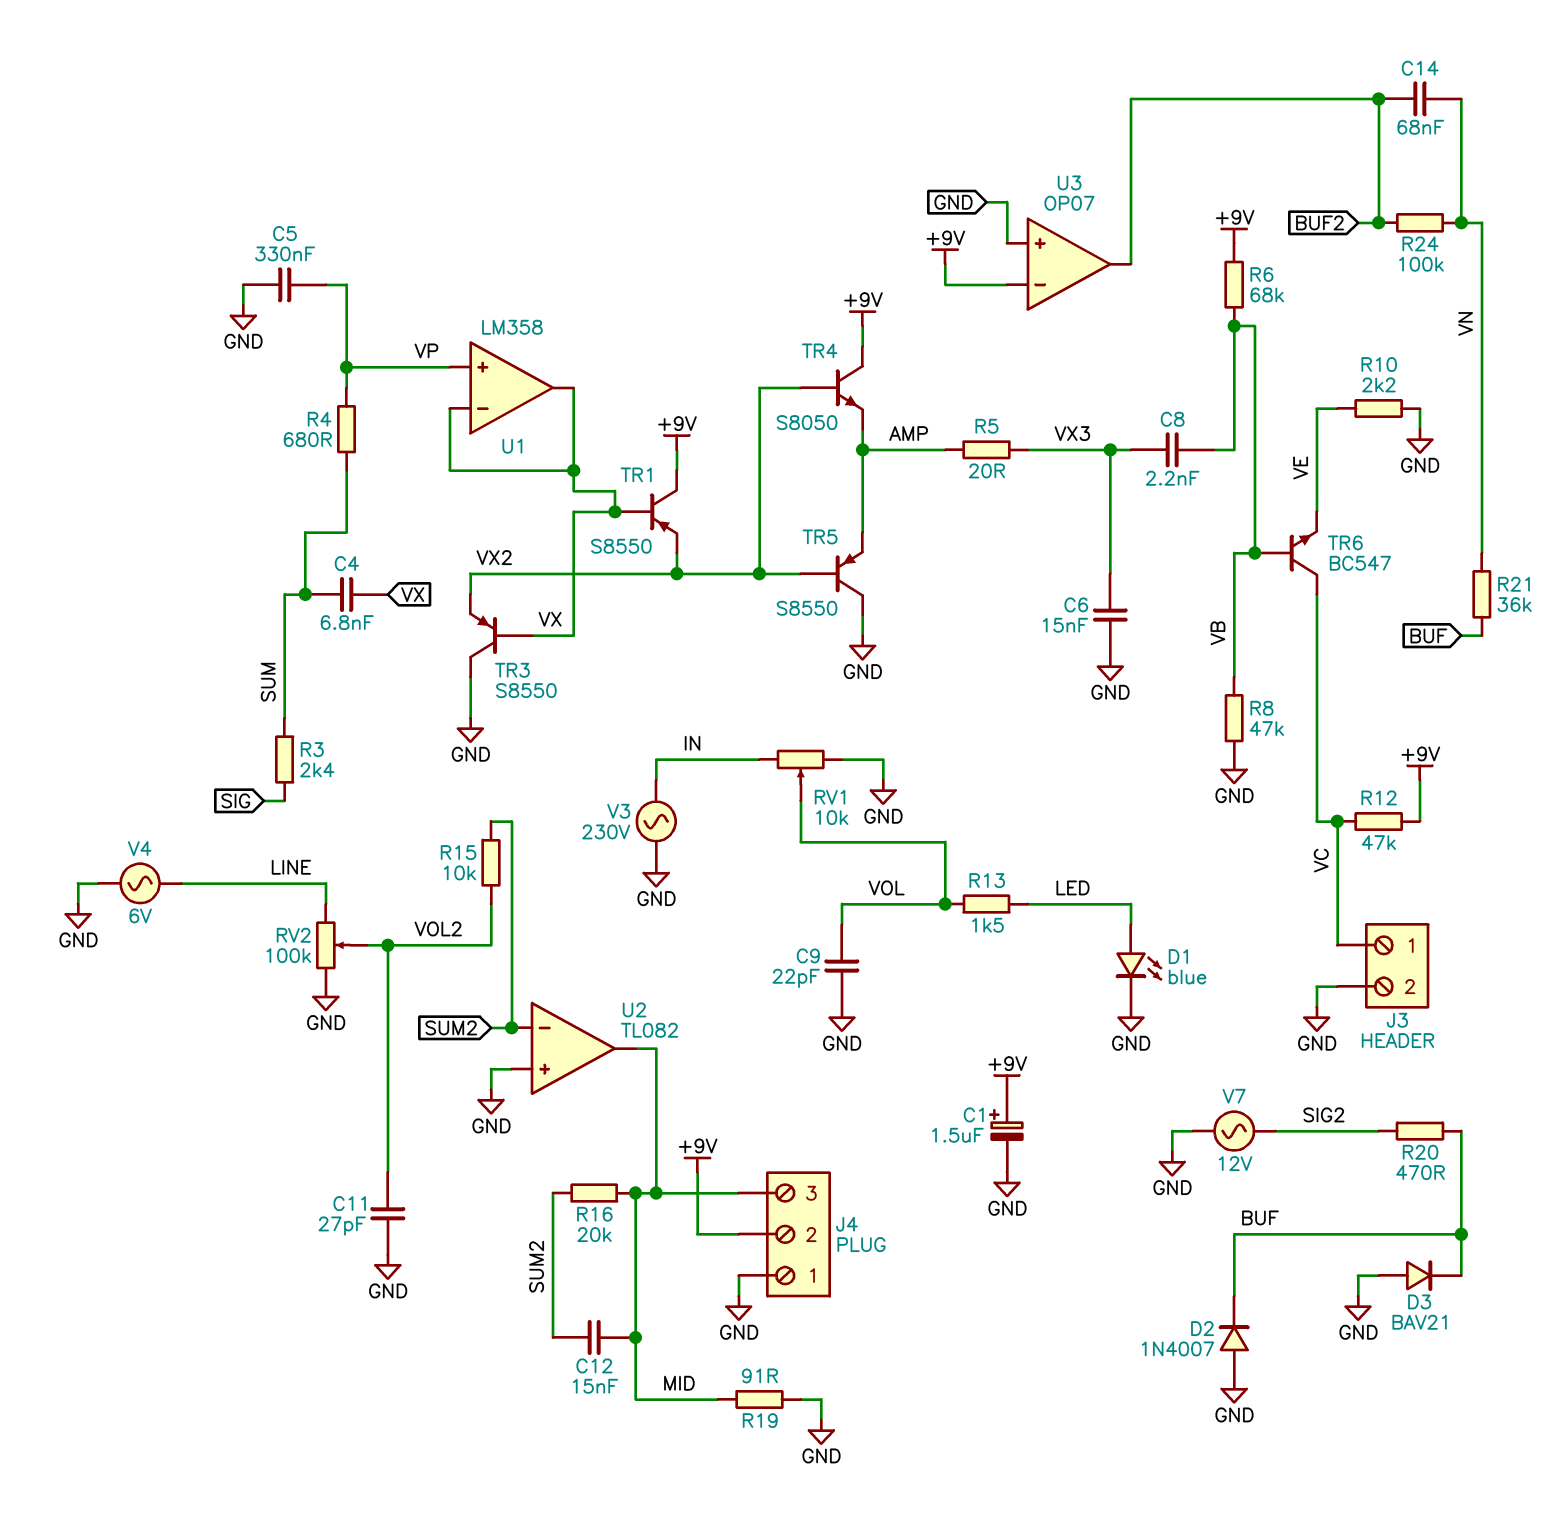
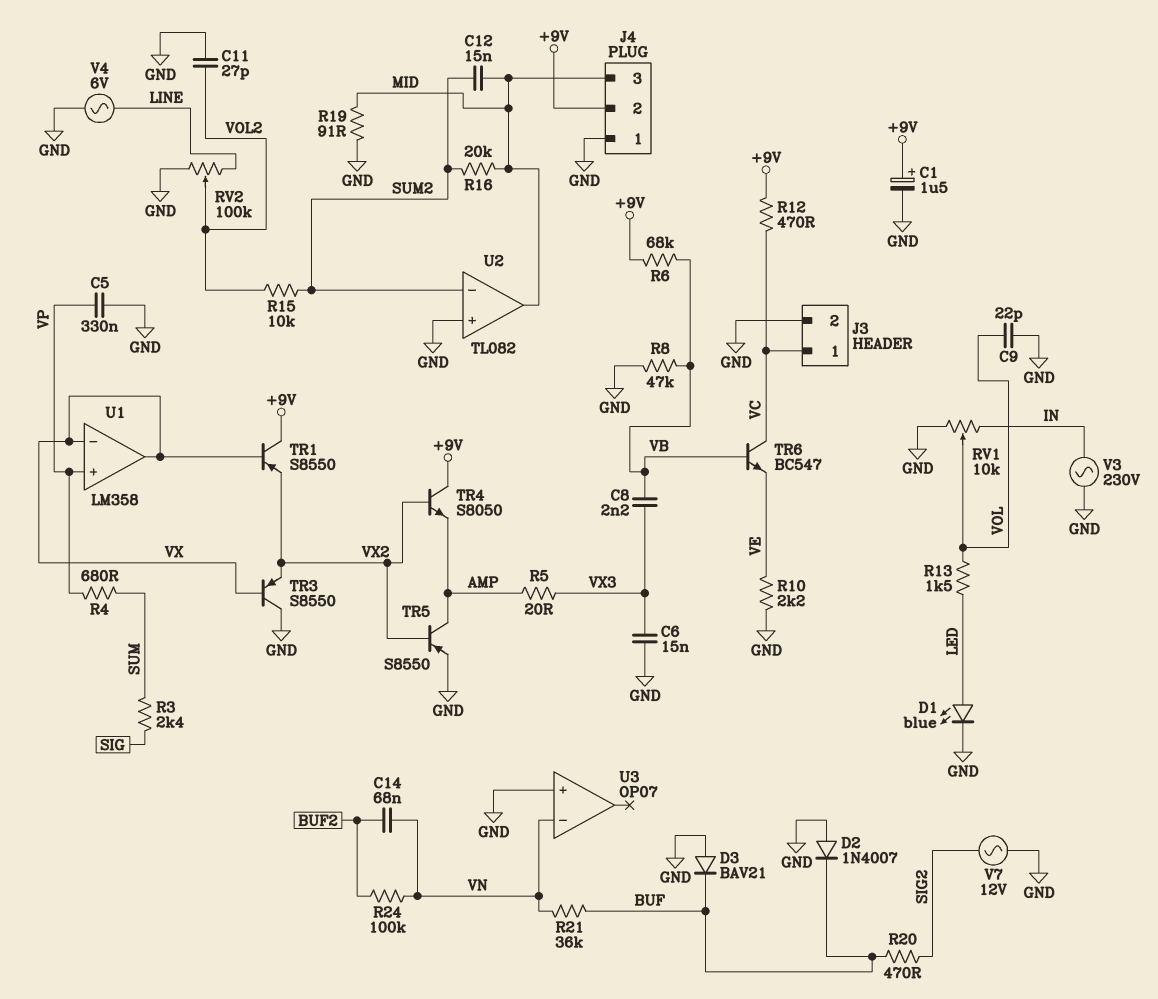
C4: 6.8nF (SUM, VX) -> none
R12: 47k (+9V, VC) -> 470 (+9V, VC)
TR5: PNP S8550 (B VX2, C GND, E AMP) -> PNP S8550 (B VX2, C AMP, E GND)
U3 pin in-: +9V -> VN
U3 pin out: BUF2 -> none

